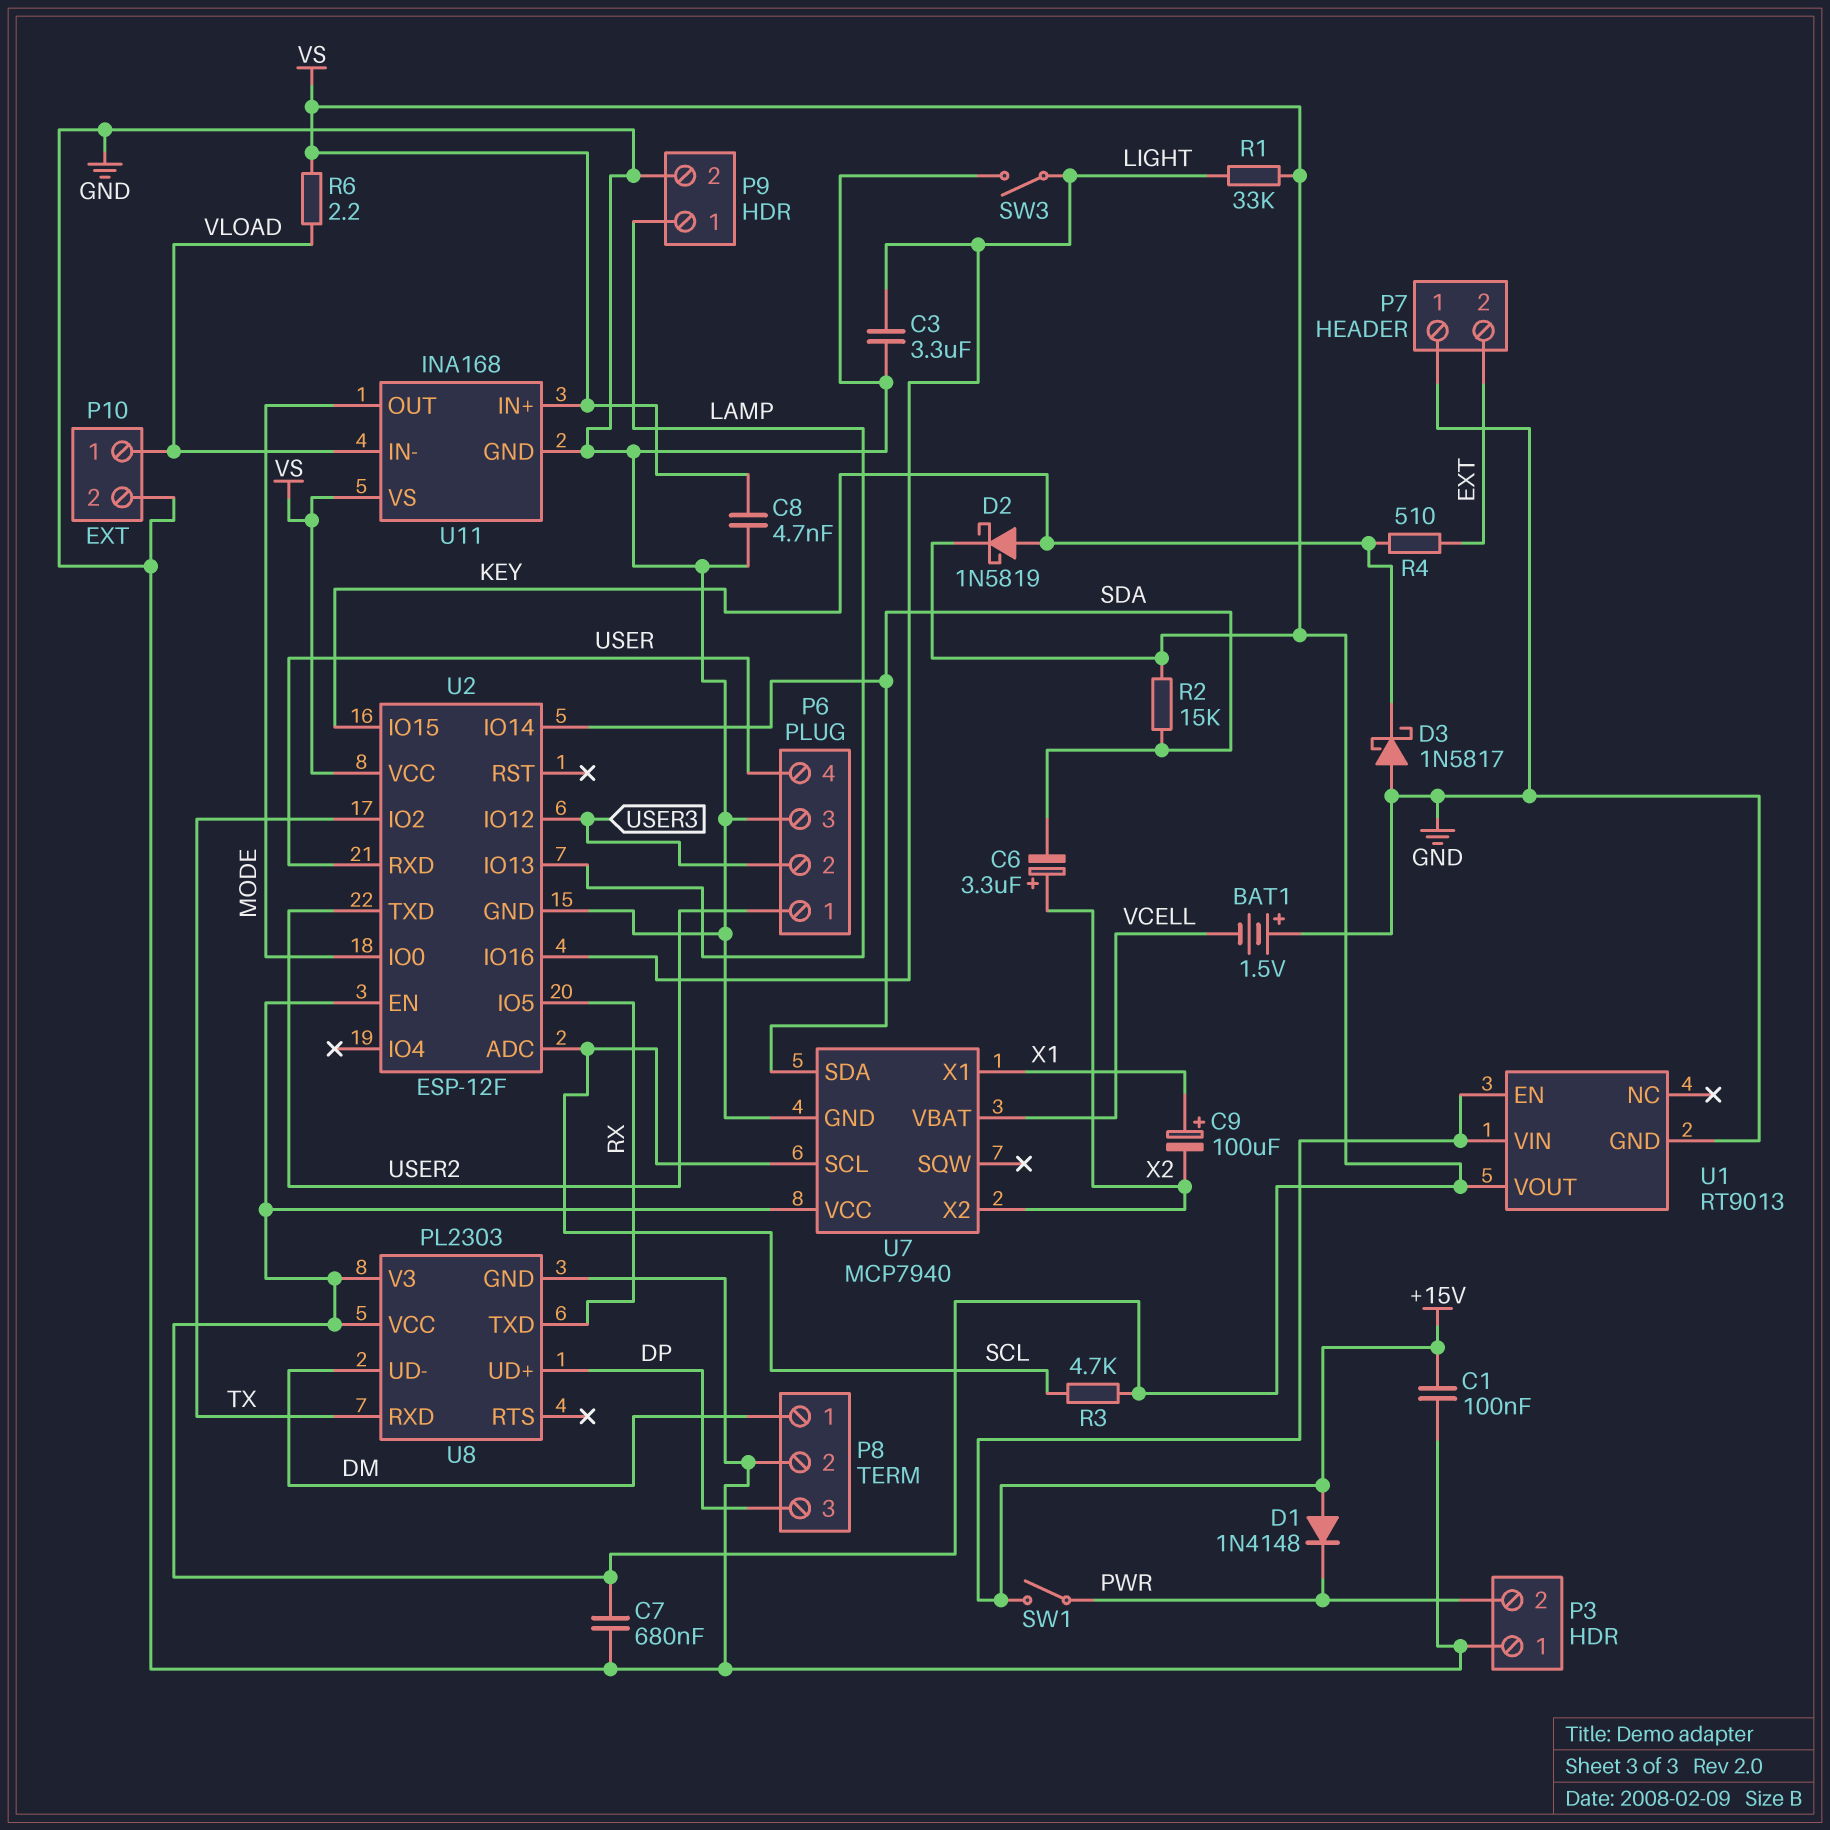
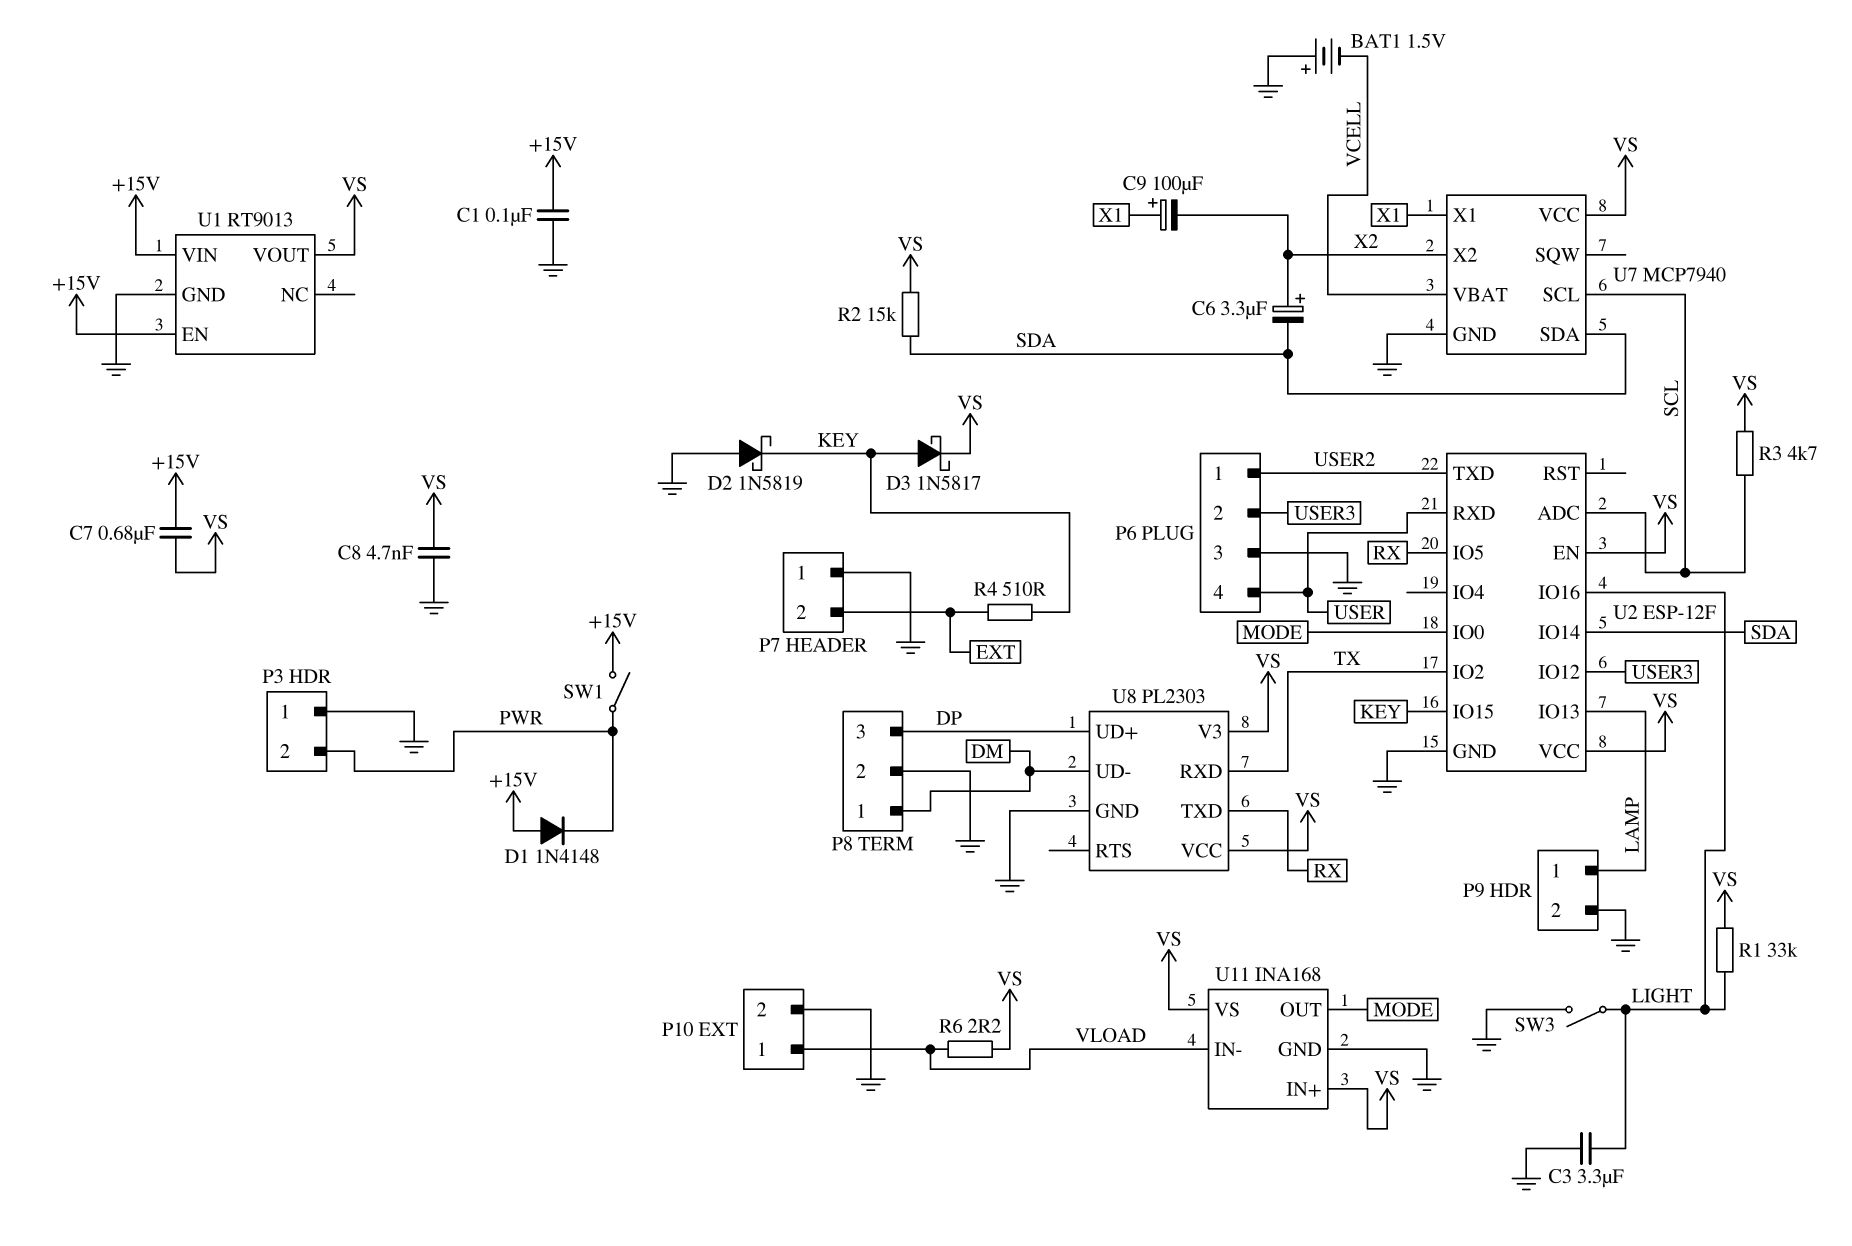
C7: 680nF (GND, VS) -> 680nF (+15V, VS)
D2: schottky 1N5819 (A KEY, K VS) -> schottky 1N5819 (A GND, K KEY)
D3: schottky 1N5817 (A GND, K KEY) -> schottky 1N5817 (A KEY, K VS)

